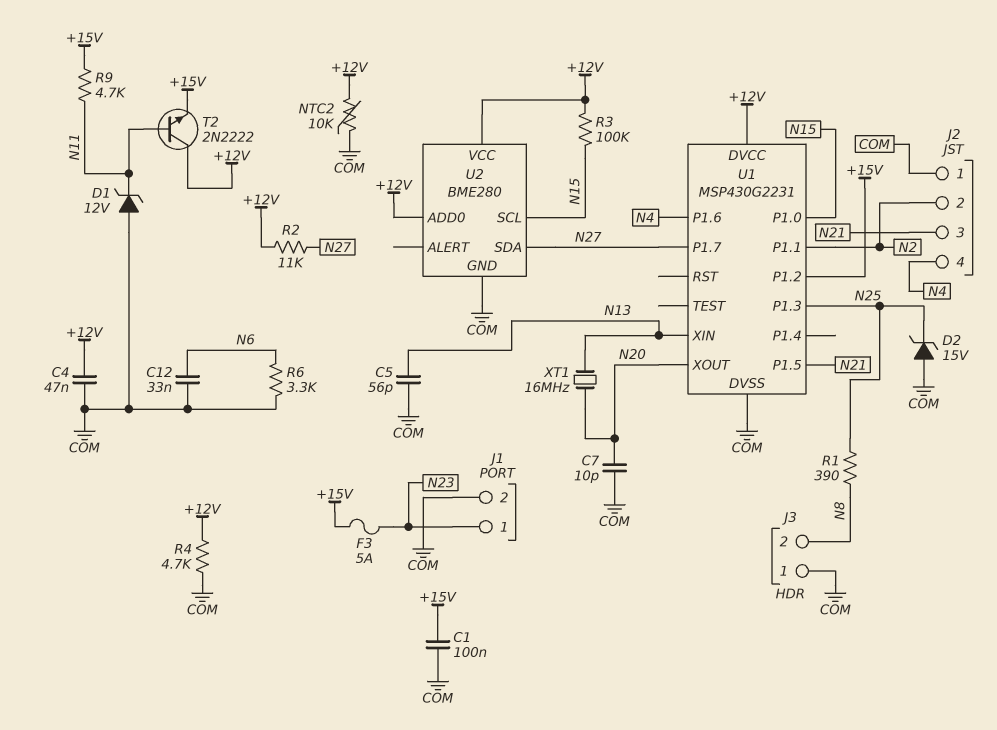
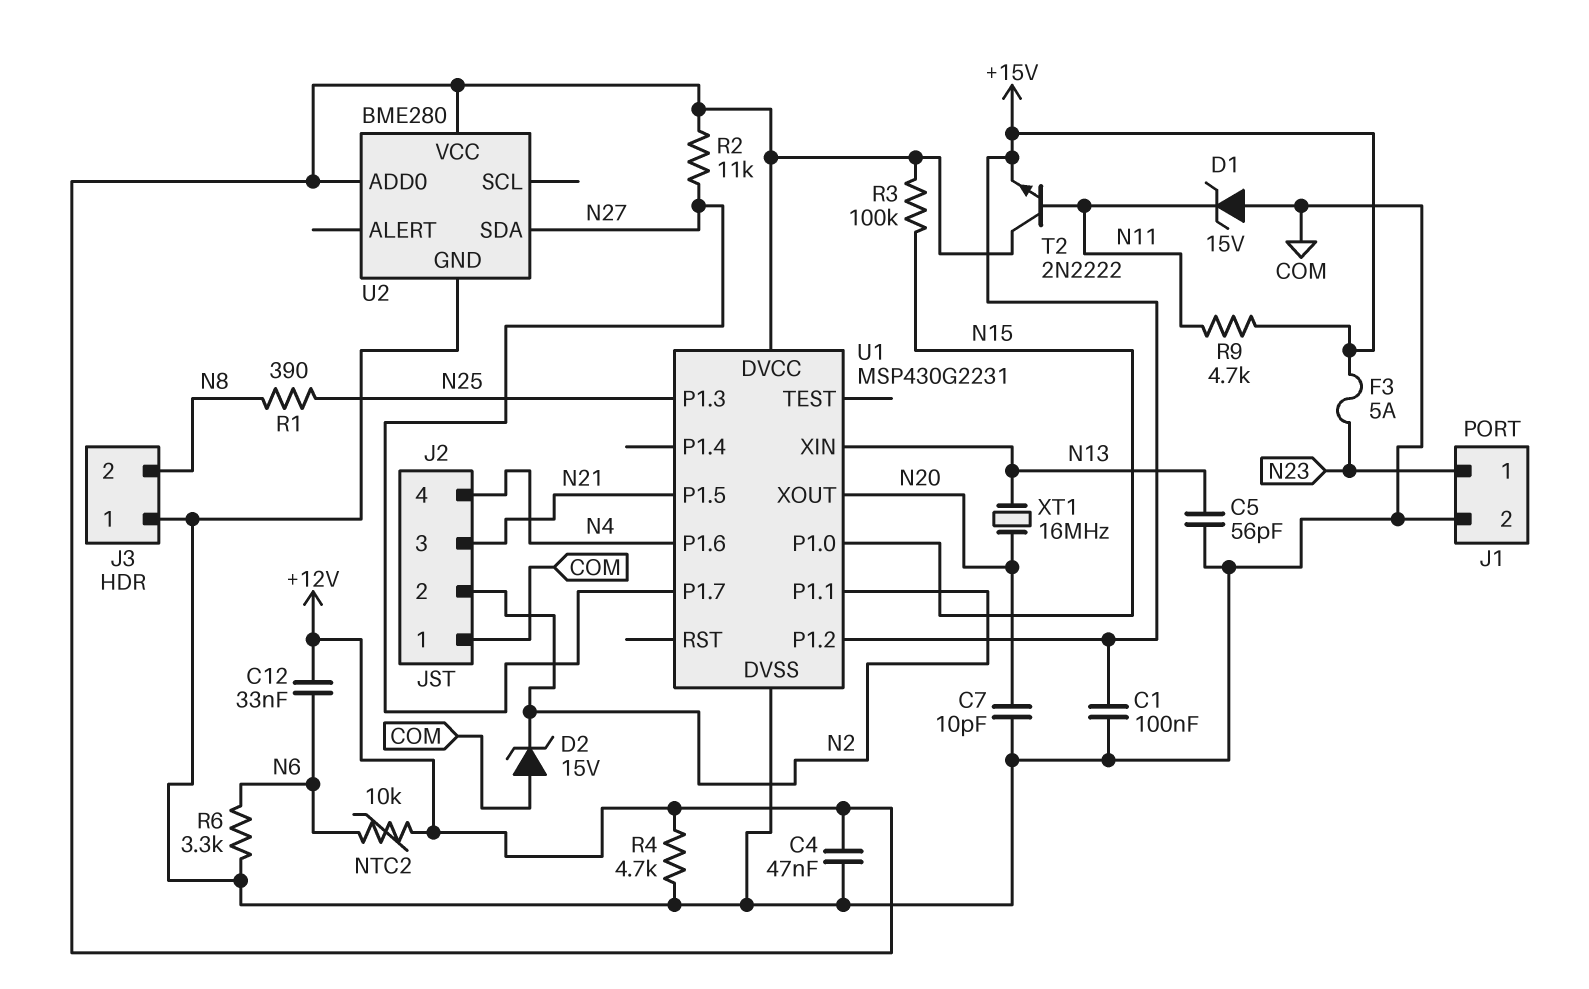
C12: 33nF (COM, N6) -> 33nF (+12V, N6)
D1: zener 12V (A COM, K N11) -> zener 15V (A COM, K N11)
D2: zener 15V (A COM, K N25) -> zener 15V (A COM, K N2)
NTC2: 10k (+12V, COM) -> 10k (+12V, N6)
U2 pin SCL: N15 -> none

